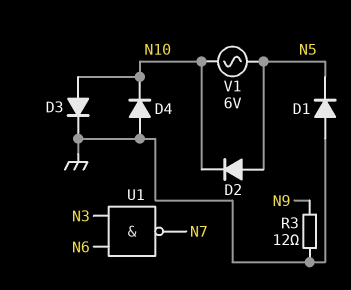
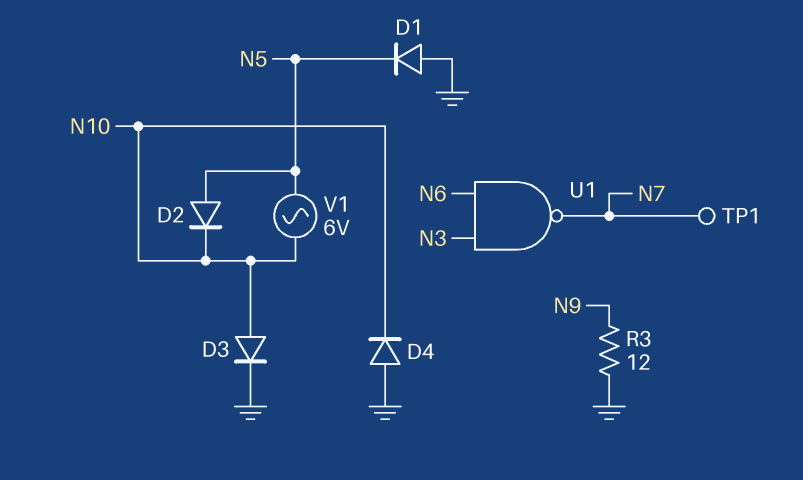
TP1: none -> test point (N7)

